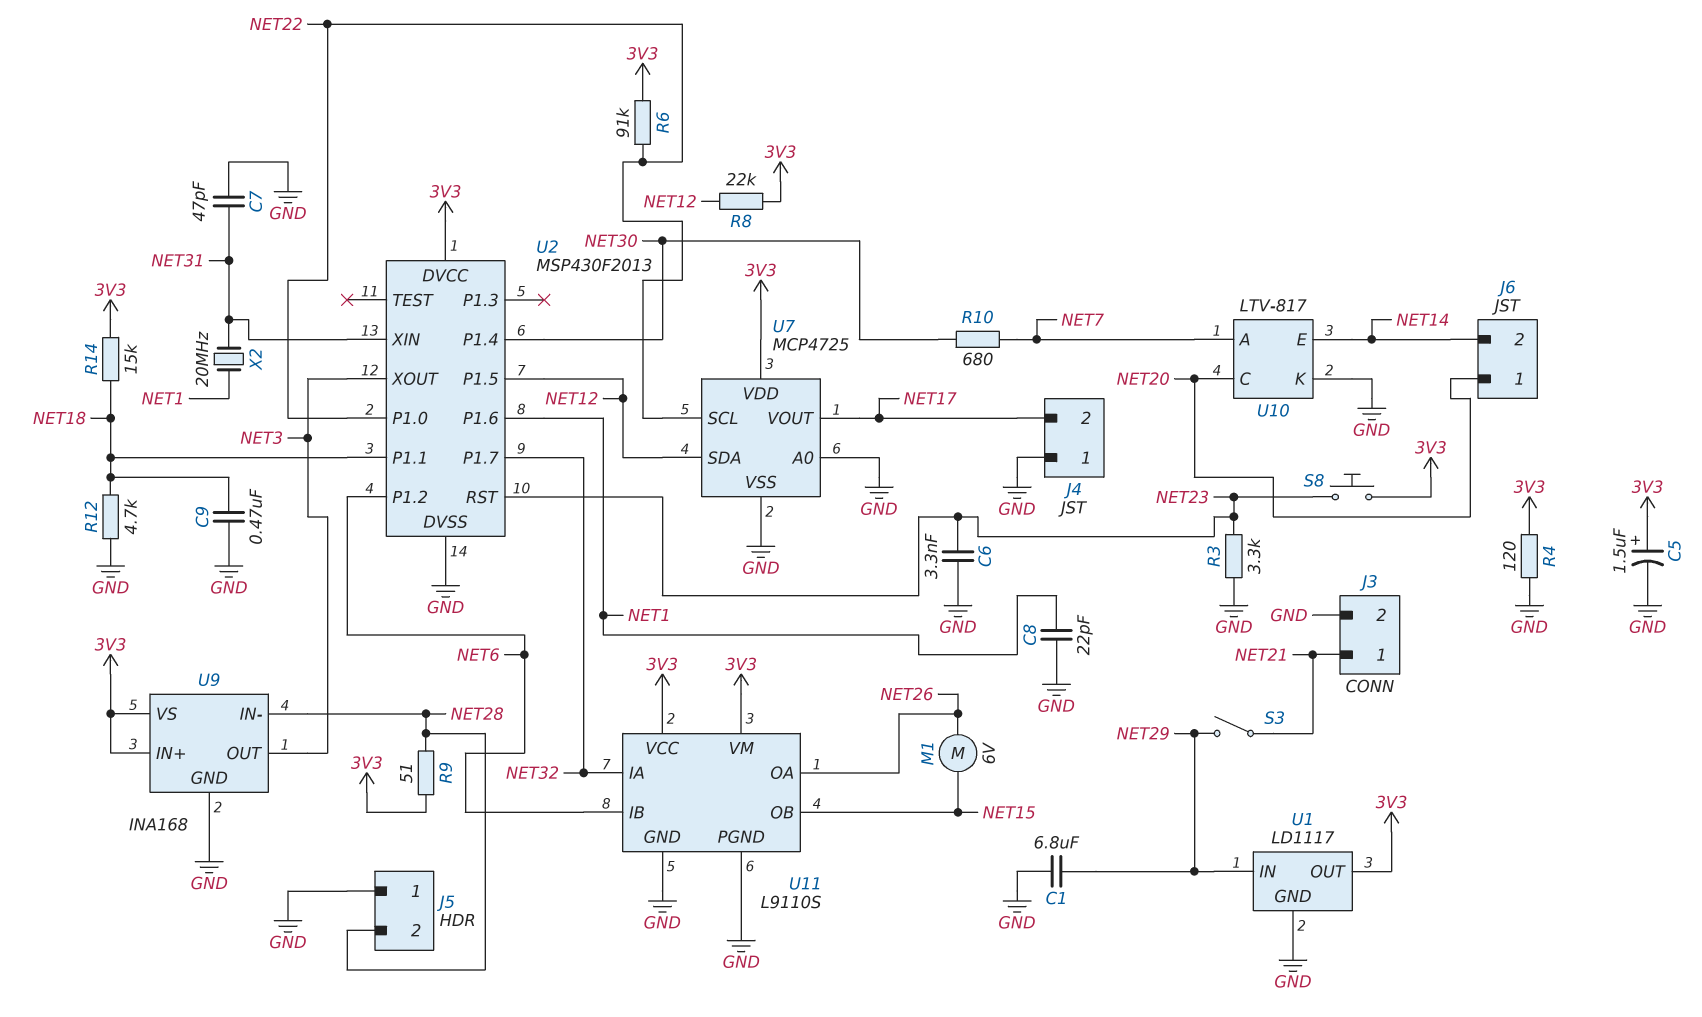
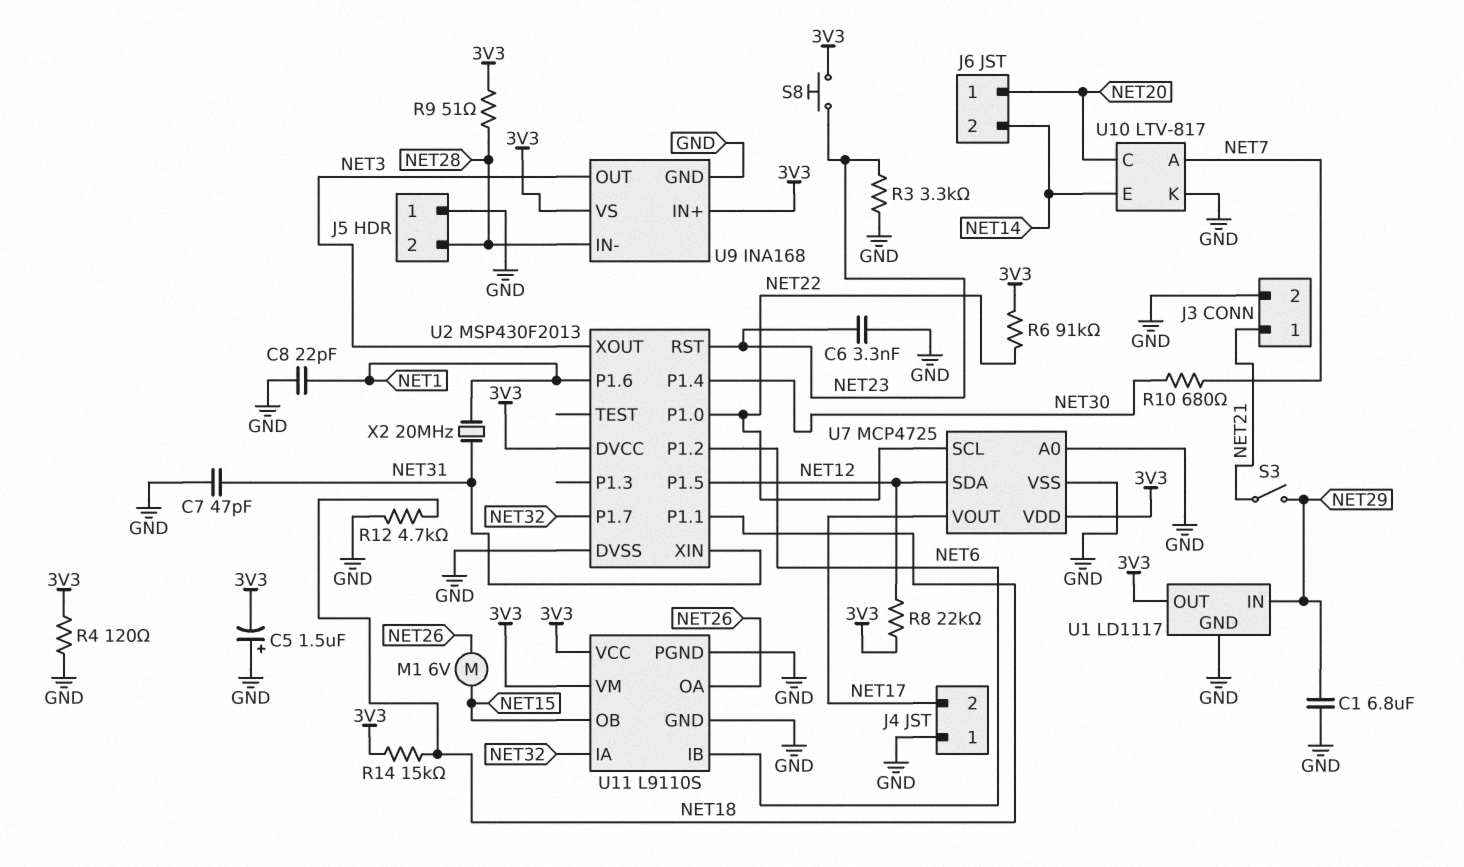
C5: 1.5uF (plus 3V3, minus GND) -> 1.5uF (plus GND, minus 3V3)
C9: 470nF (GND, NET18) -> none

